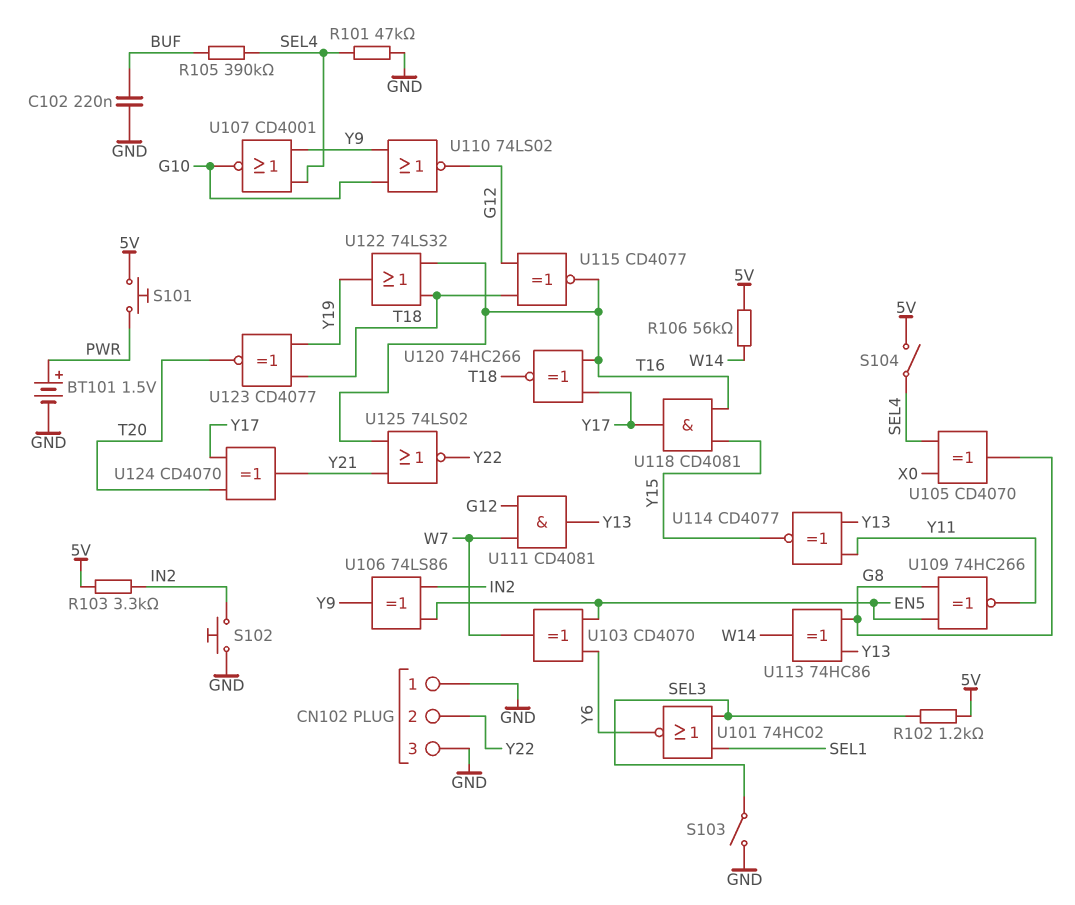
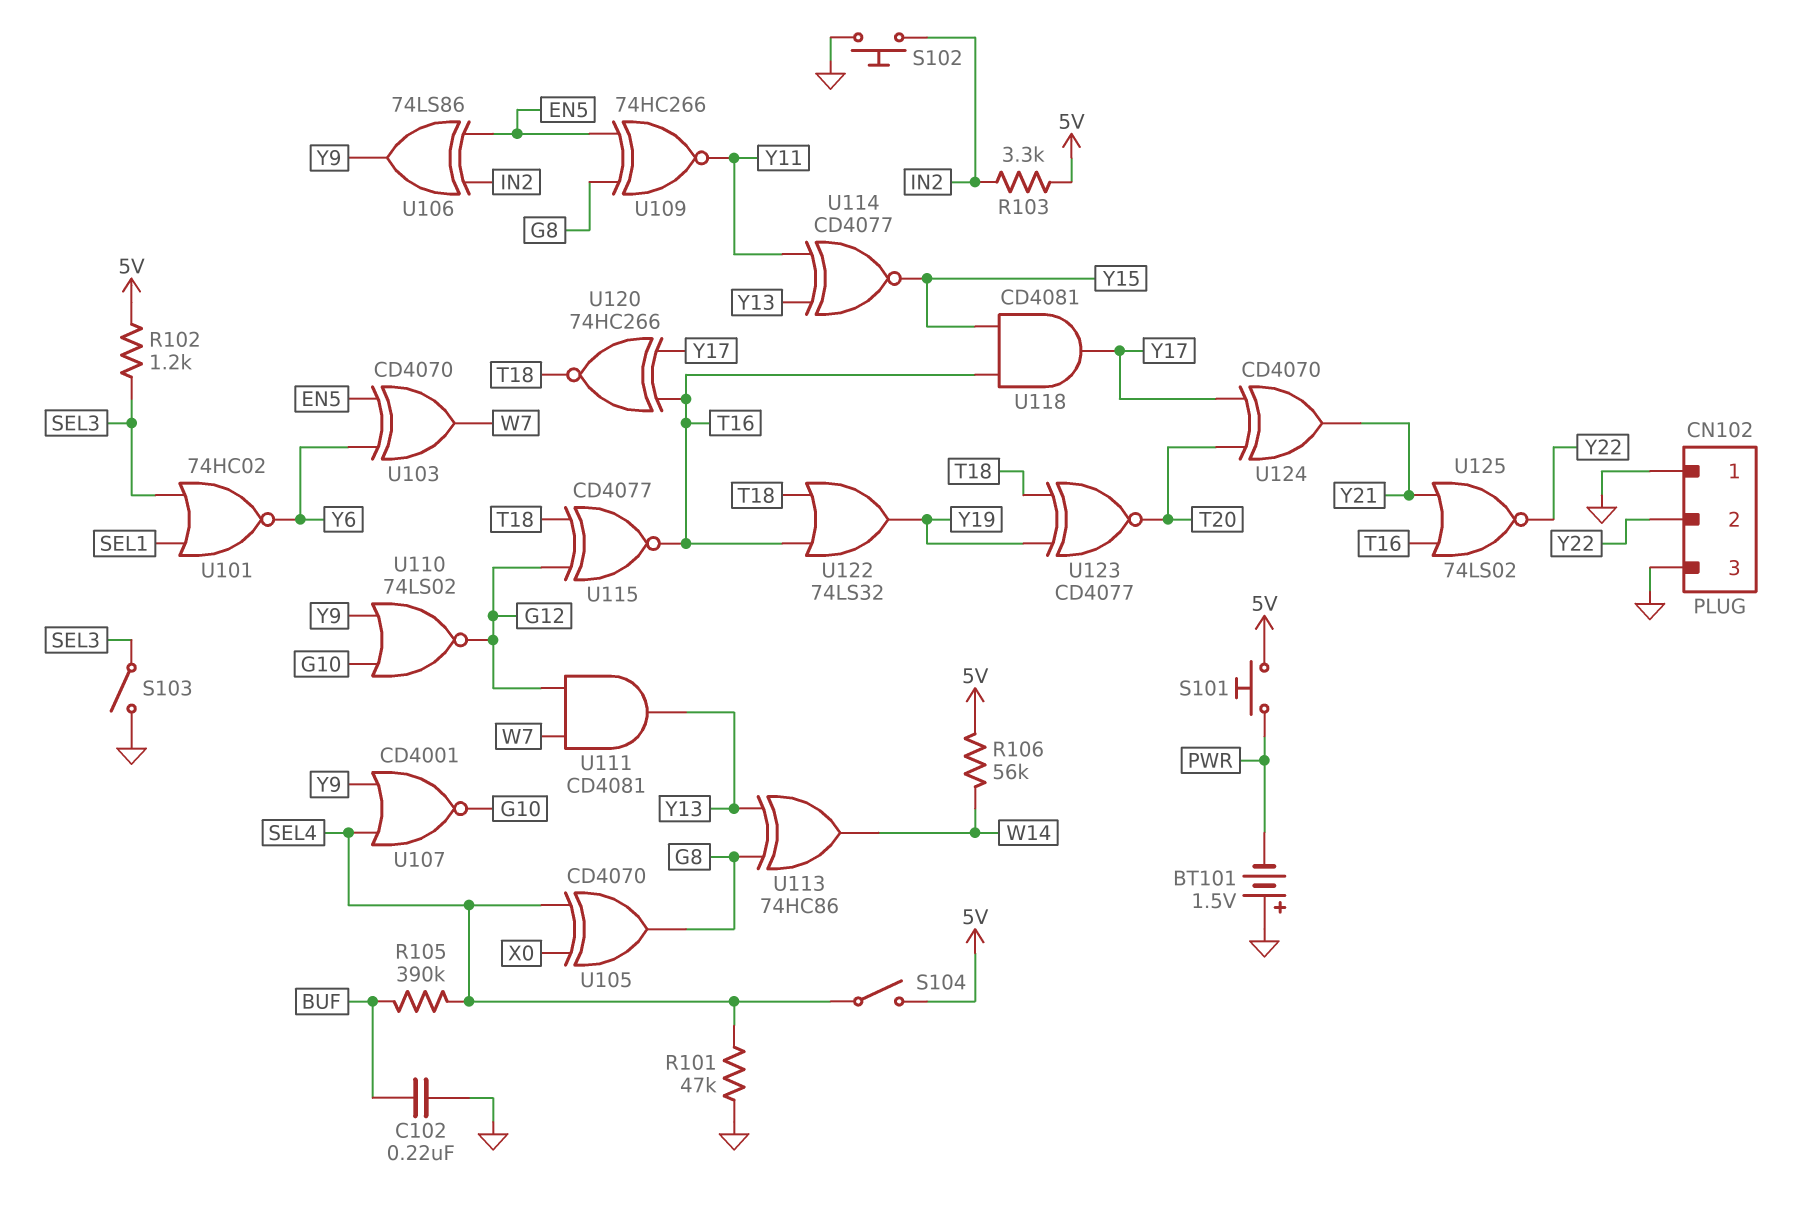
BT101: 1.5V (plus PWR, minus GND) -> 1.5V (plus GND, minus PWR)

